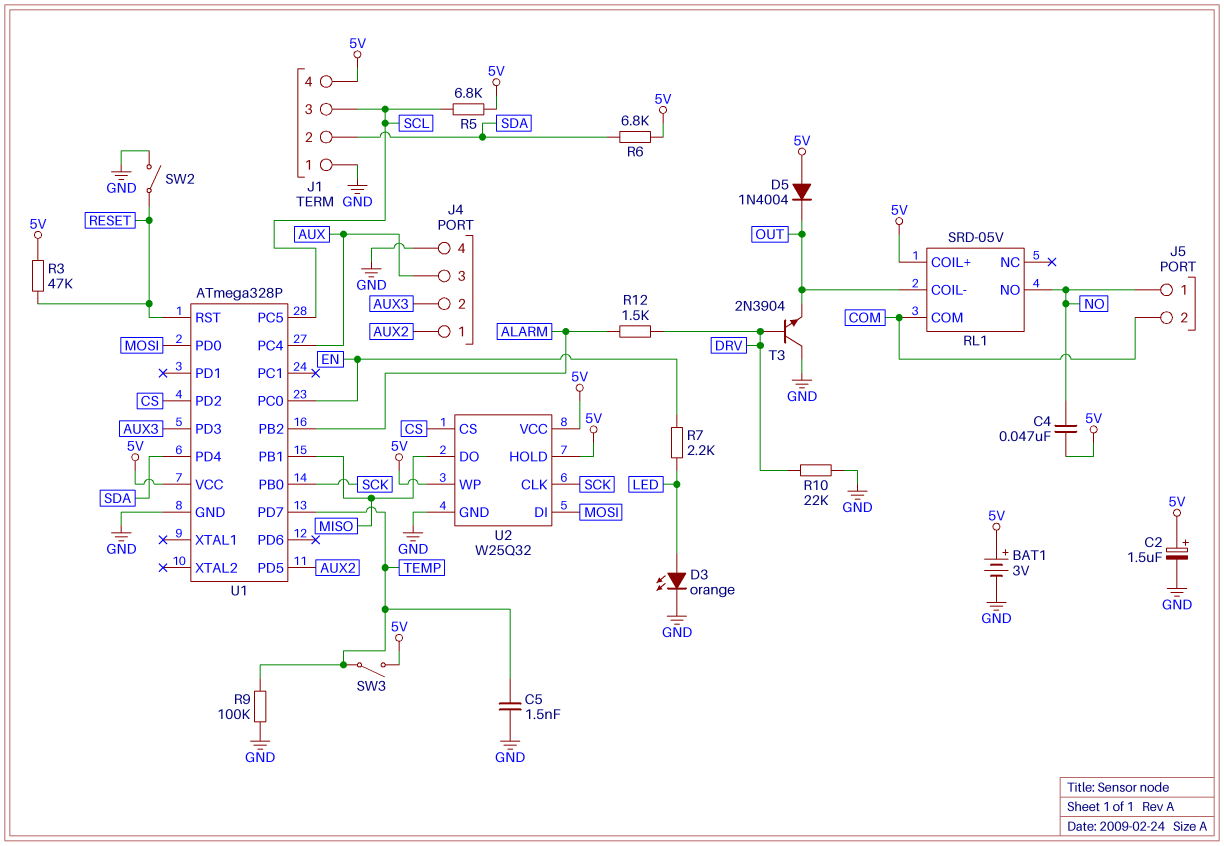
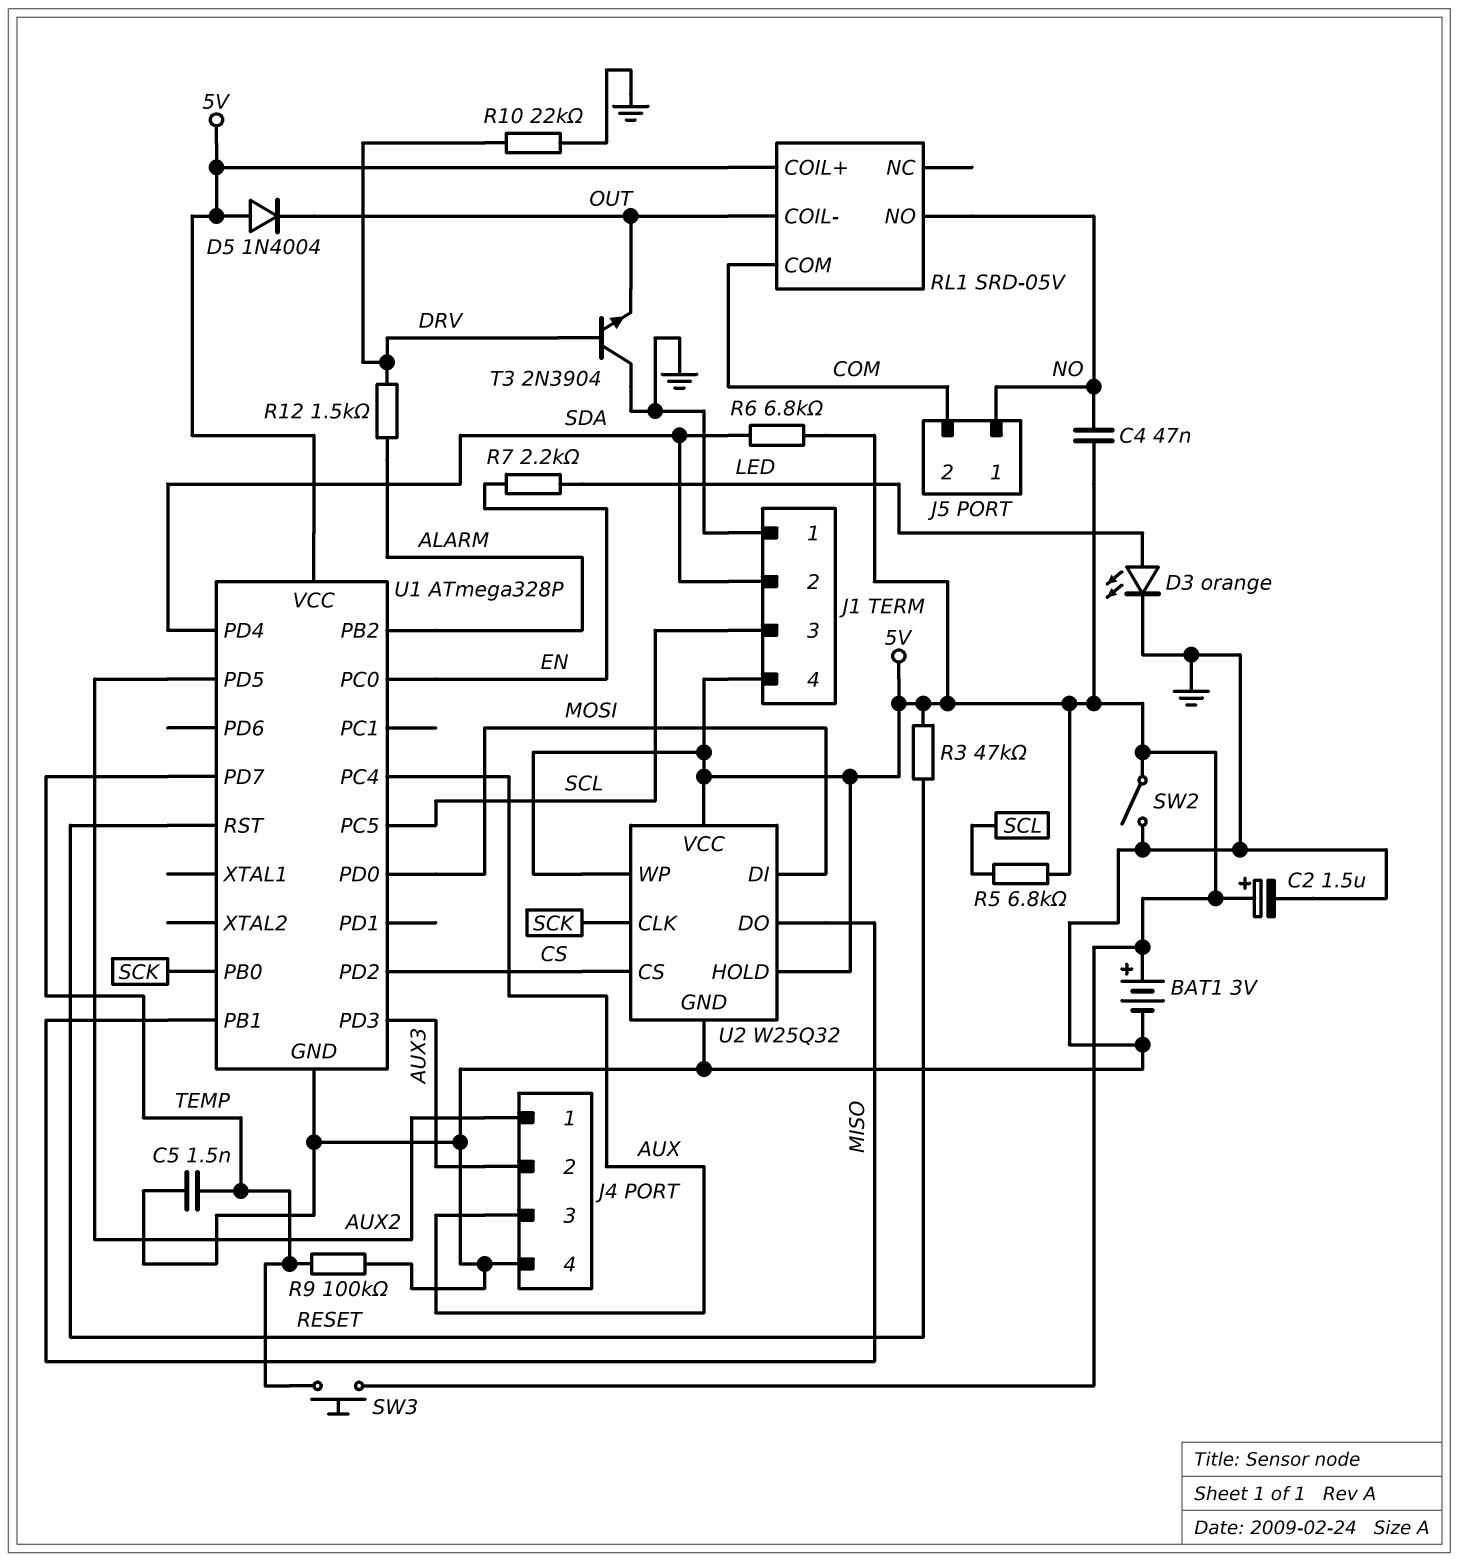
SW2: switch (GND, RESET) -> switch (5V, GND)
SW3: switch (5V, TEMP) -> button (5V, TEMP)

